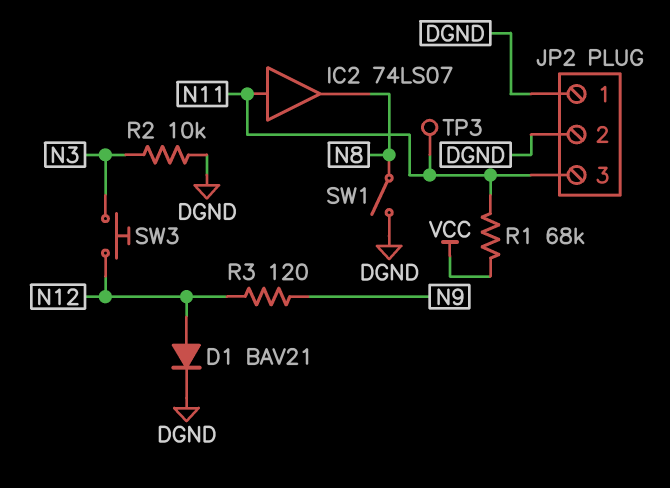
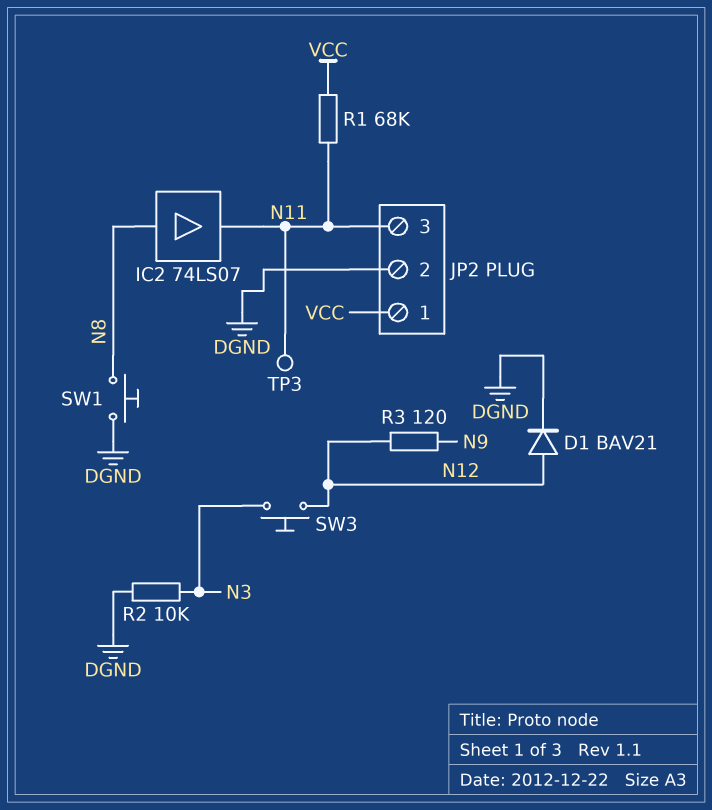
IC2: buffer 74LS07 (in N11, out N8) -> buffer 74LS07 (in N8, out N11)
JP2 pin 1: DGND -> VCC
SW1: switch (DGND, N8) -> button (DGND, N8)

